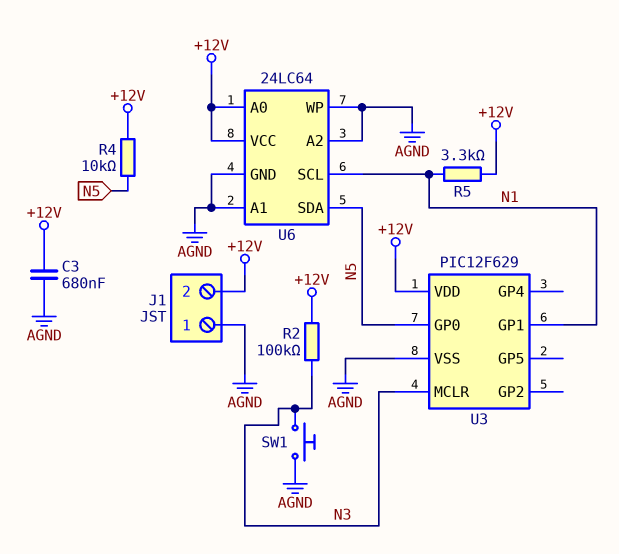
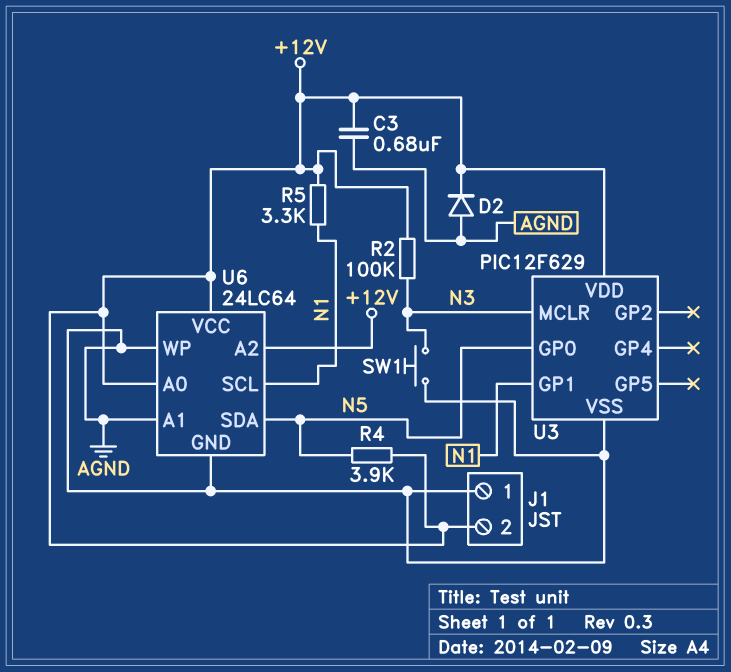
D2: none -> diode (A AGND, K +12V)
R4: 10k (+12V, N5) -> 3.9k (+12V, N5)
U6 pin A2: AGND -> +12V

